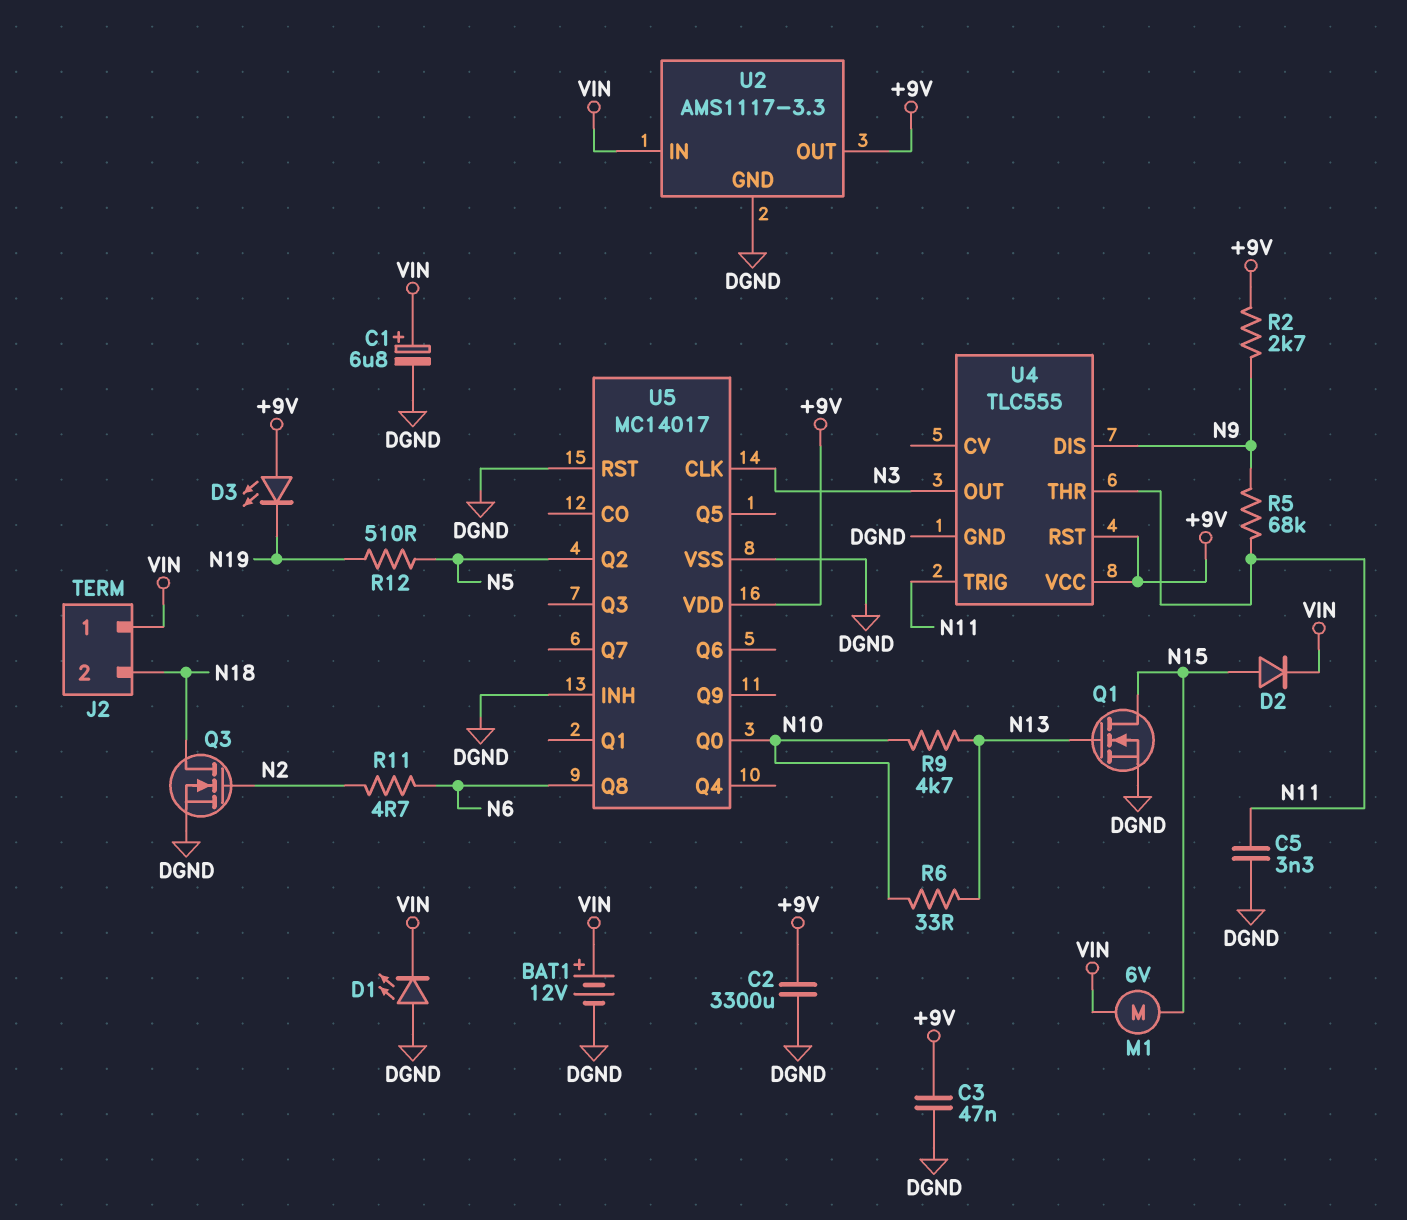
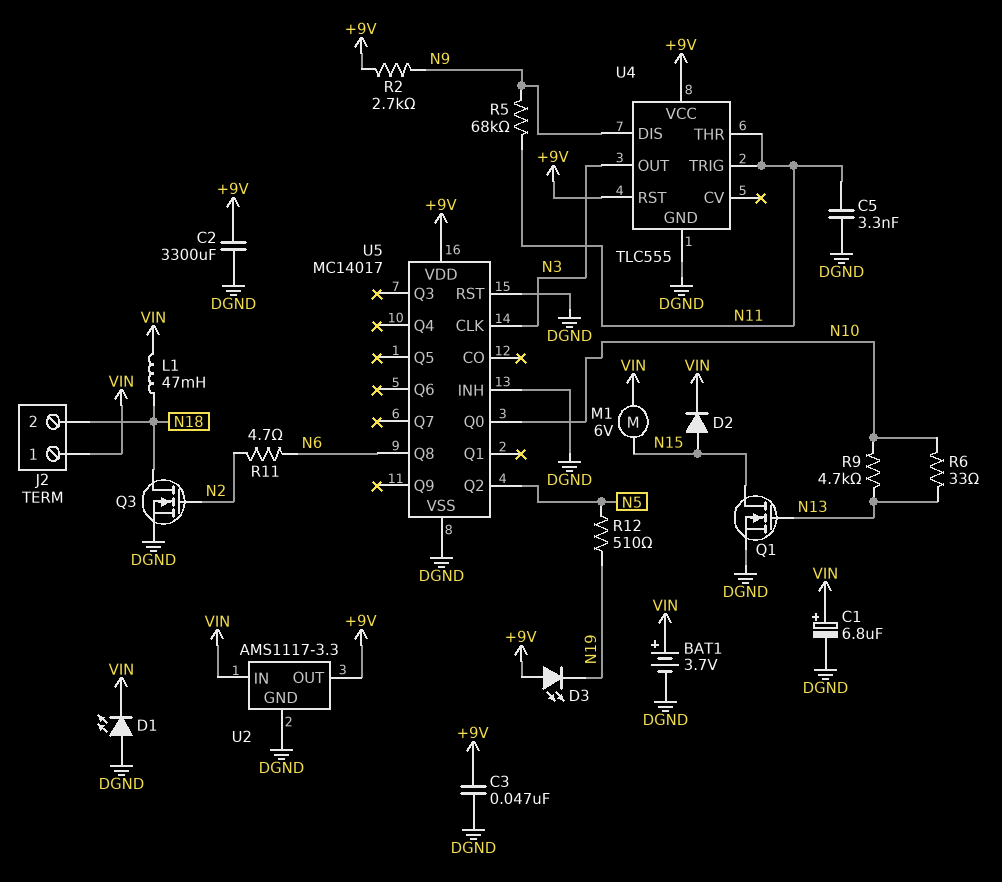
BAT1: 12V (plus VIN, minus DGND) -> 3.7V (plus VIN, minus DGND)
L1: none -> 47mH (N18, VIN)

